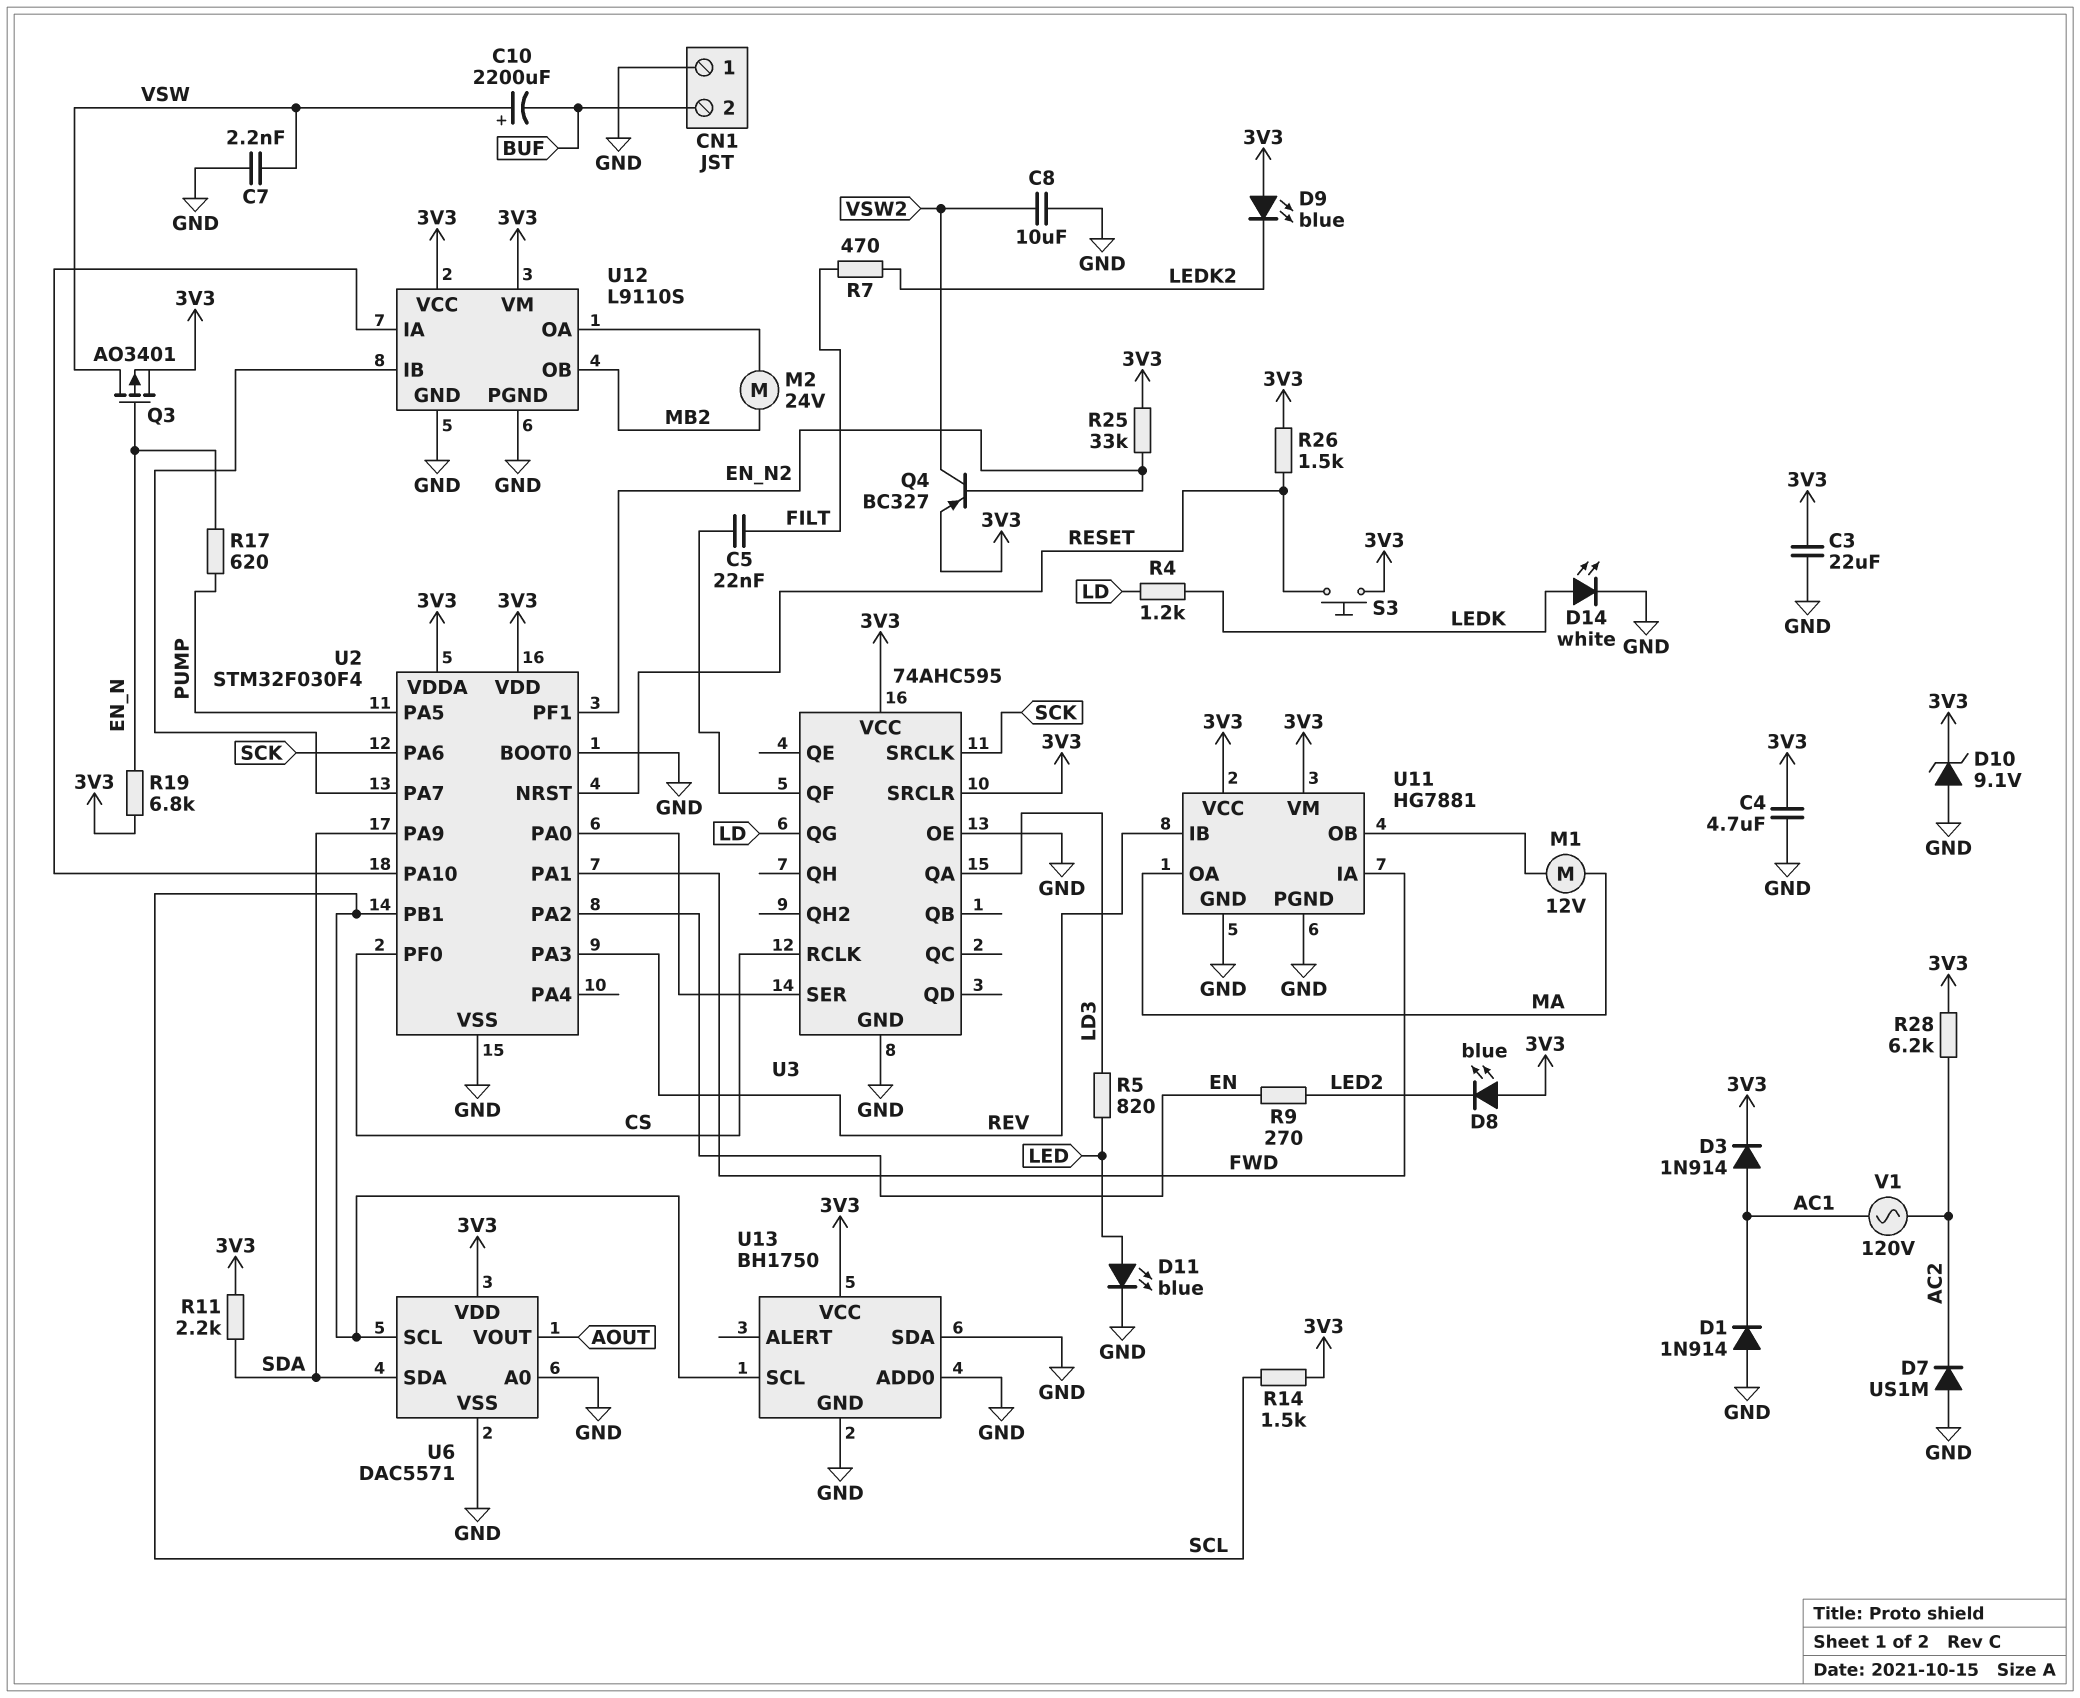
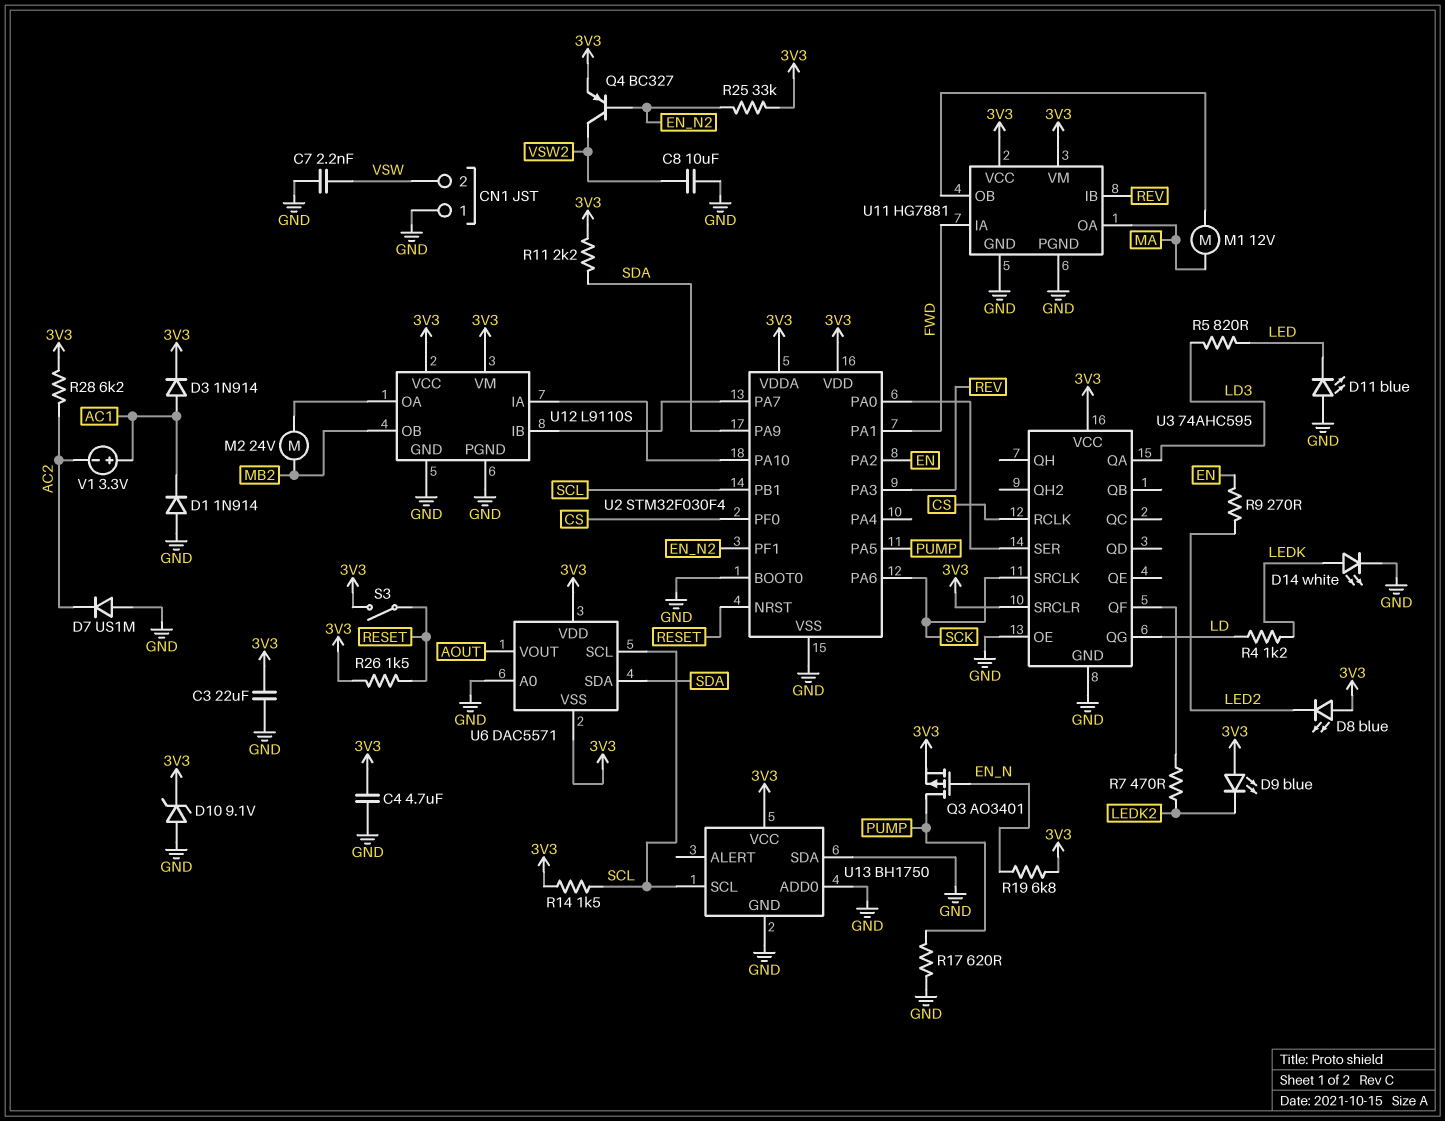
C5: 22nF (FILT, U3/QF) -> none
C10: 2200uF (plus VSW, minus BUF) -> none
CN1 pin 2: BUF -> VSW
D11: LED blue (A LED, K GND) -> LED blue (A GND, K LED)
Q3: PMOS AO3401 (G EN_N, D VSW, S 3V3) -> PMOS AO3401 (G EN_N, D PUMP, S 3V3)
R7: 470 (FILT, LEDK2) -> 470 (LEDK2, U3/QF)
R17: 620 (EN_N, PUMP) -> 620 (GND, PUMP)
S3: button (3V3, RESET) -> switch (3V3, RESET)
U6 pin VSS: GND -> 3V3
V1: AC 120V (AC1, AC2) -> 3.3V (plus AC1, minus AC2)

